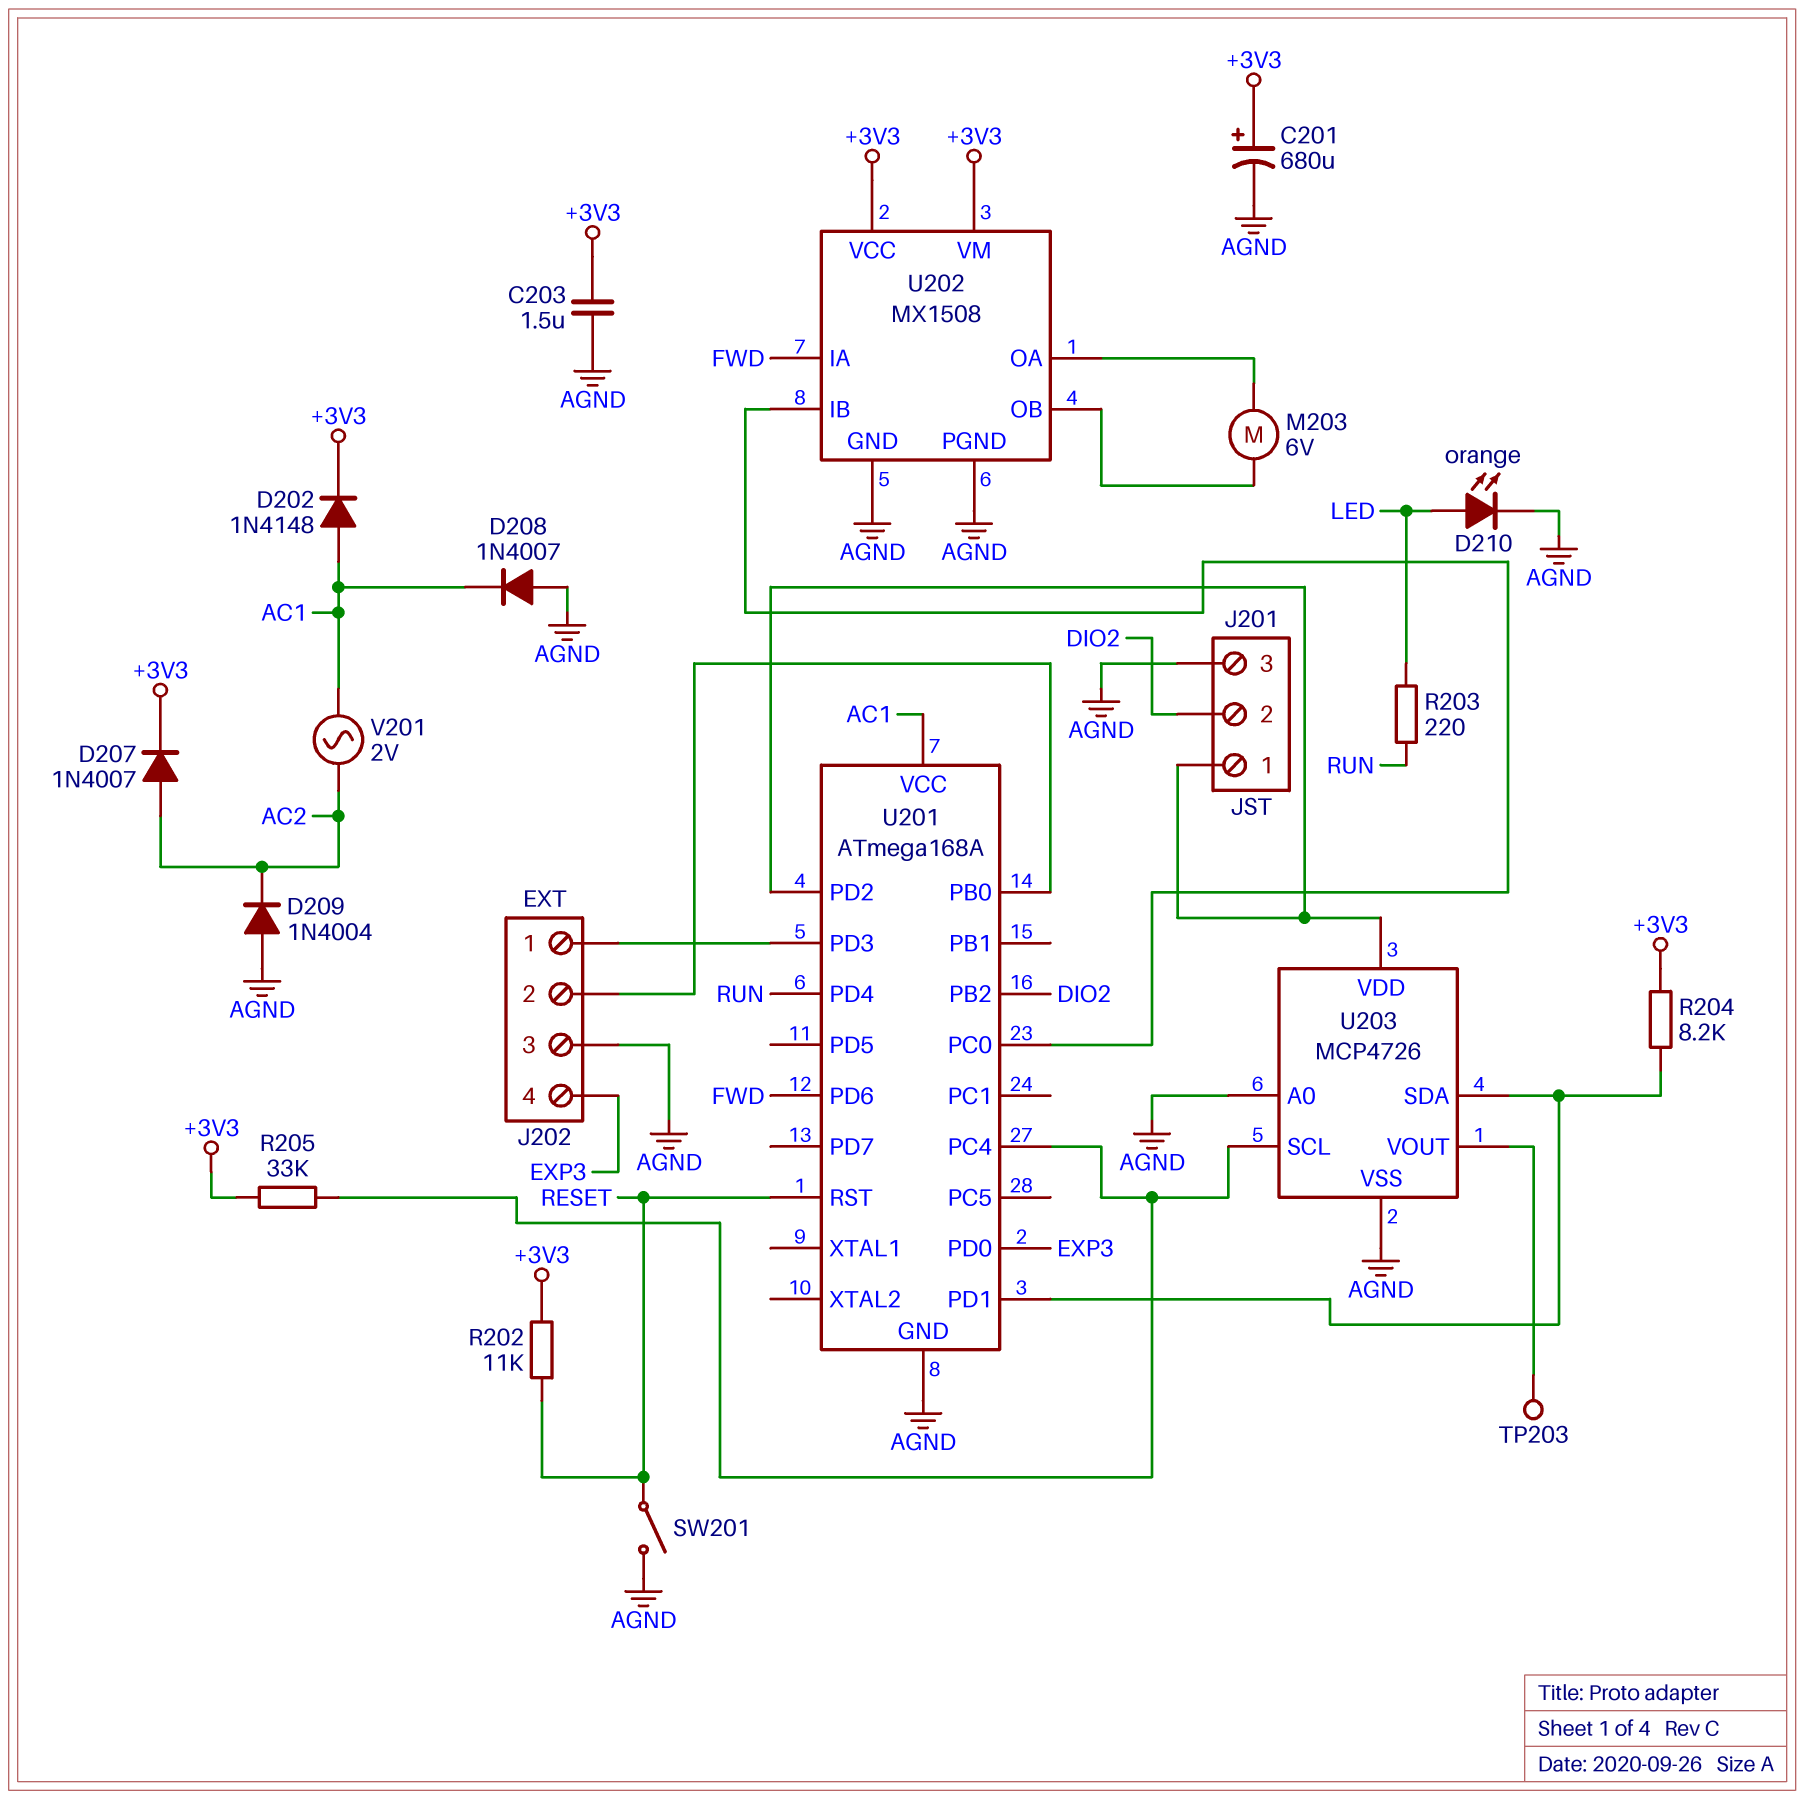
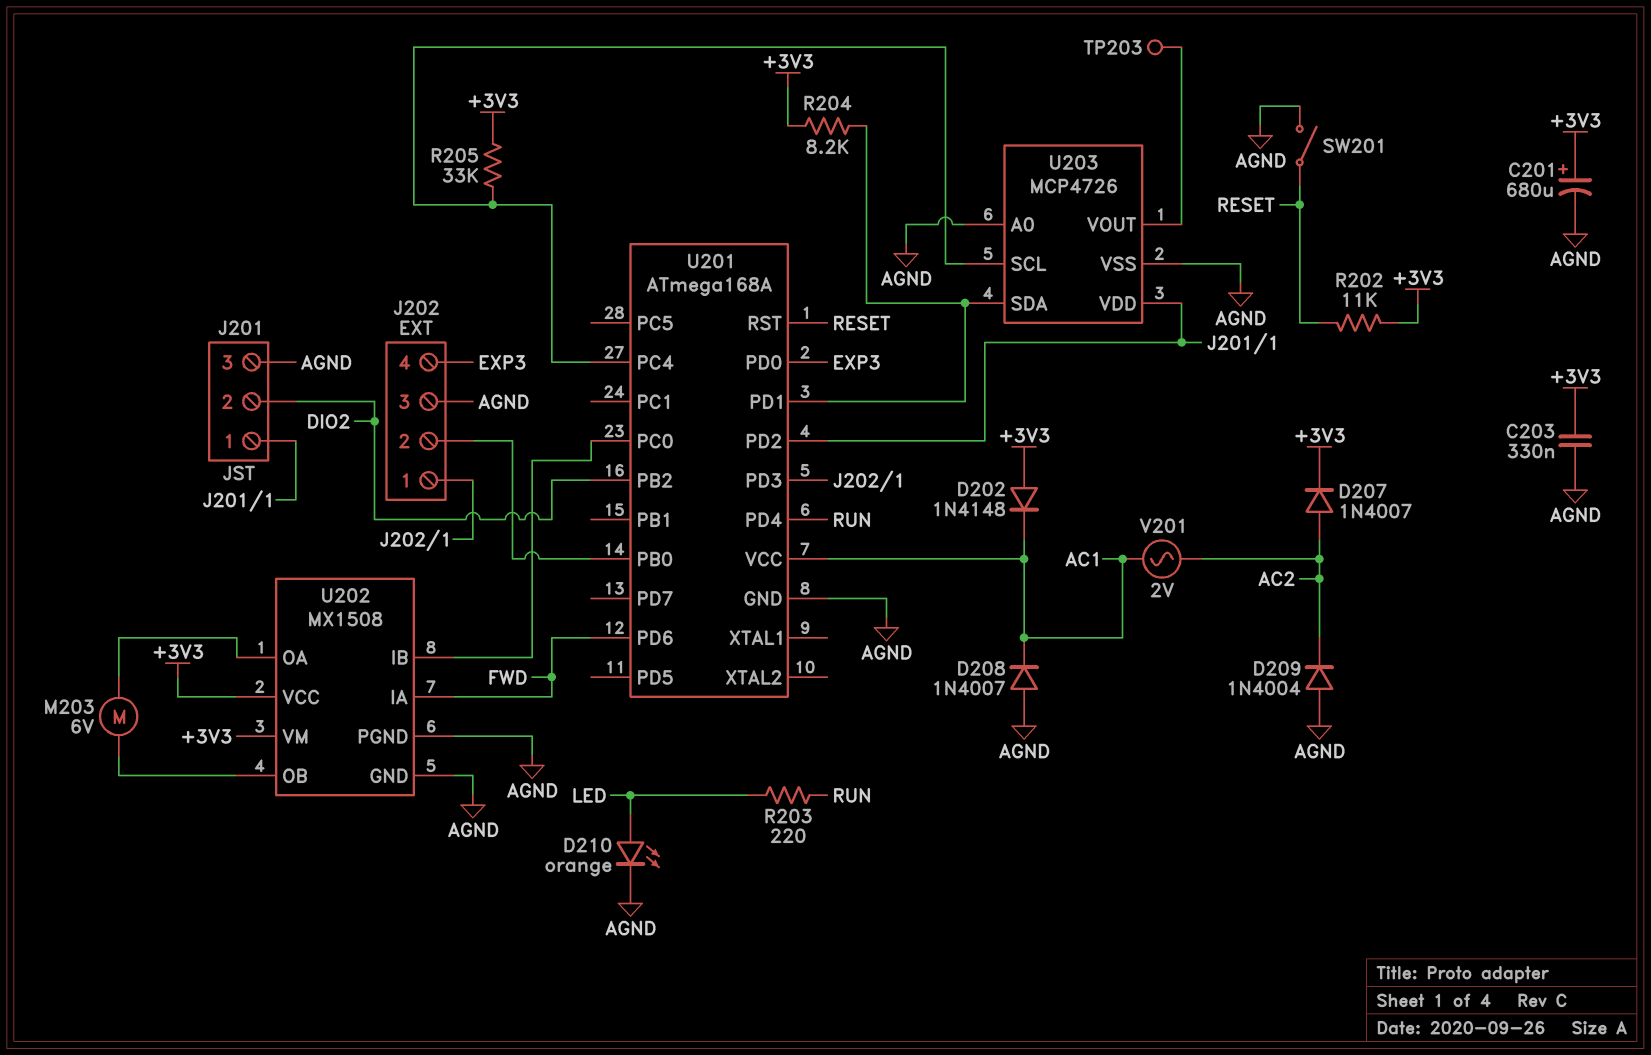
C203: 1.5uF (+3V3, AGND) -> 330nF (+3V3, AGND)
D202: diode 1N4148 (A AC1, K +3V3) -> diode 1N4148 (A +3V3, K AC1)

